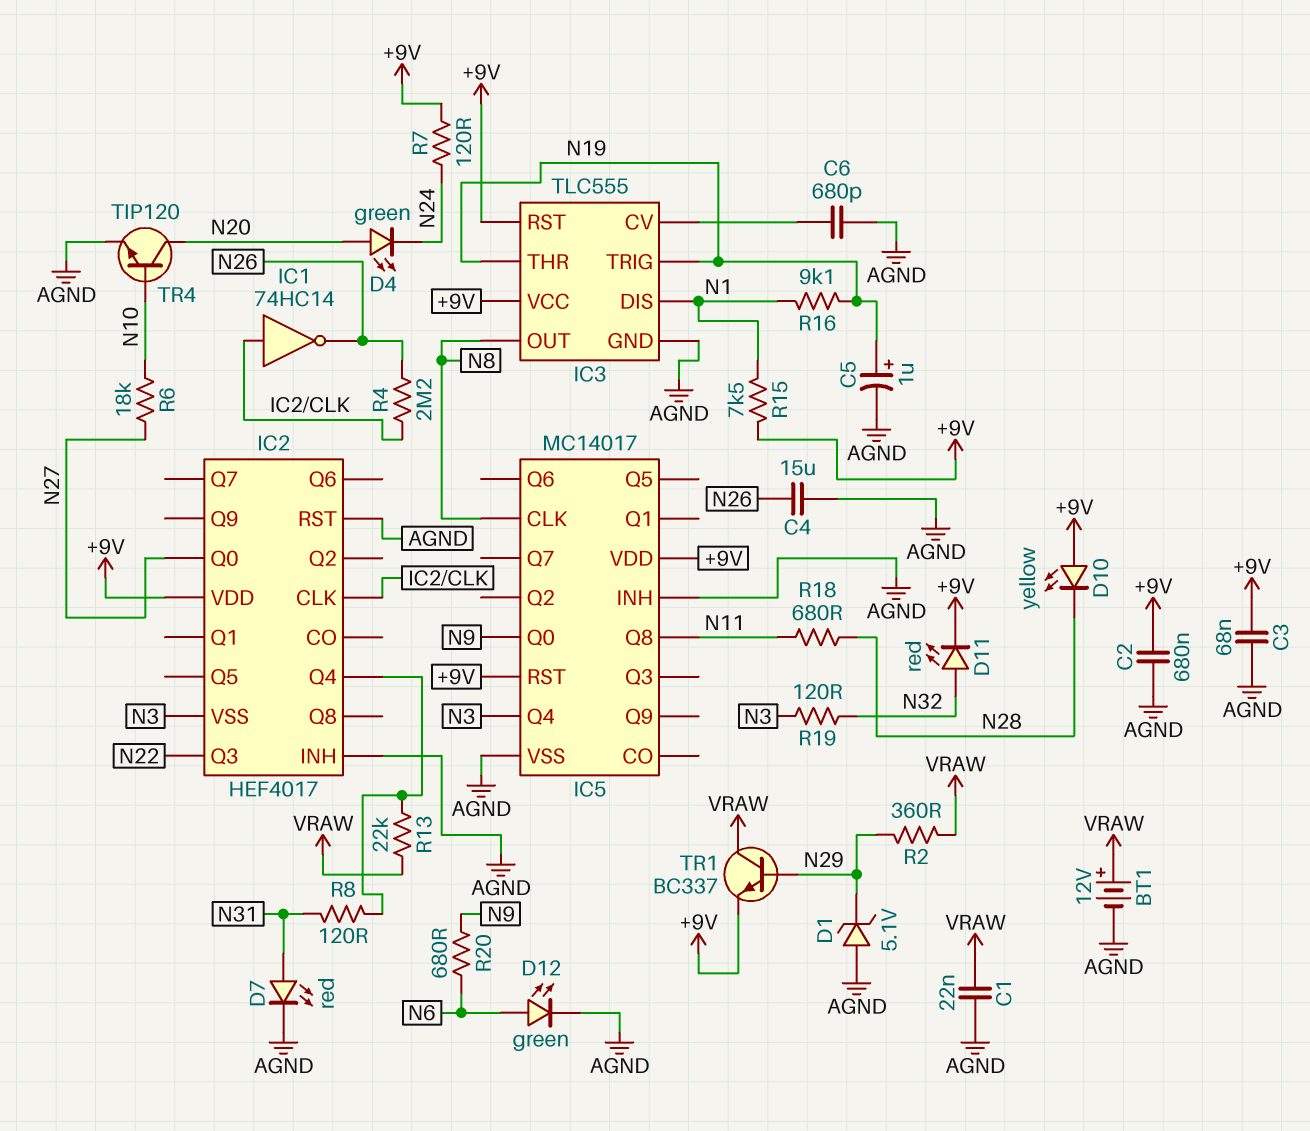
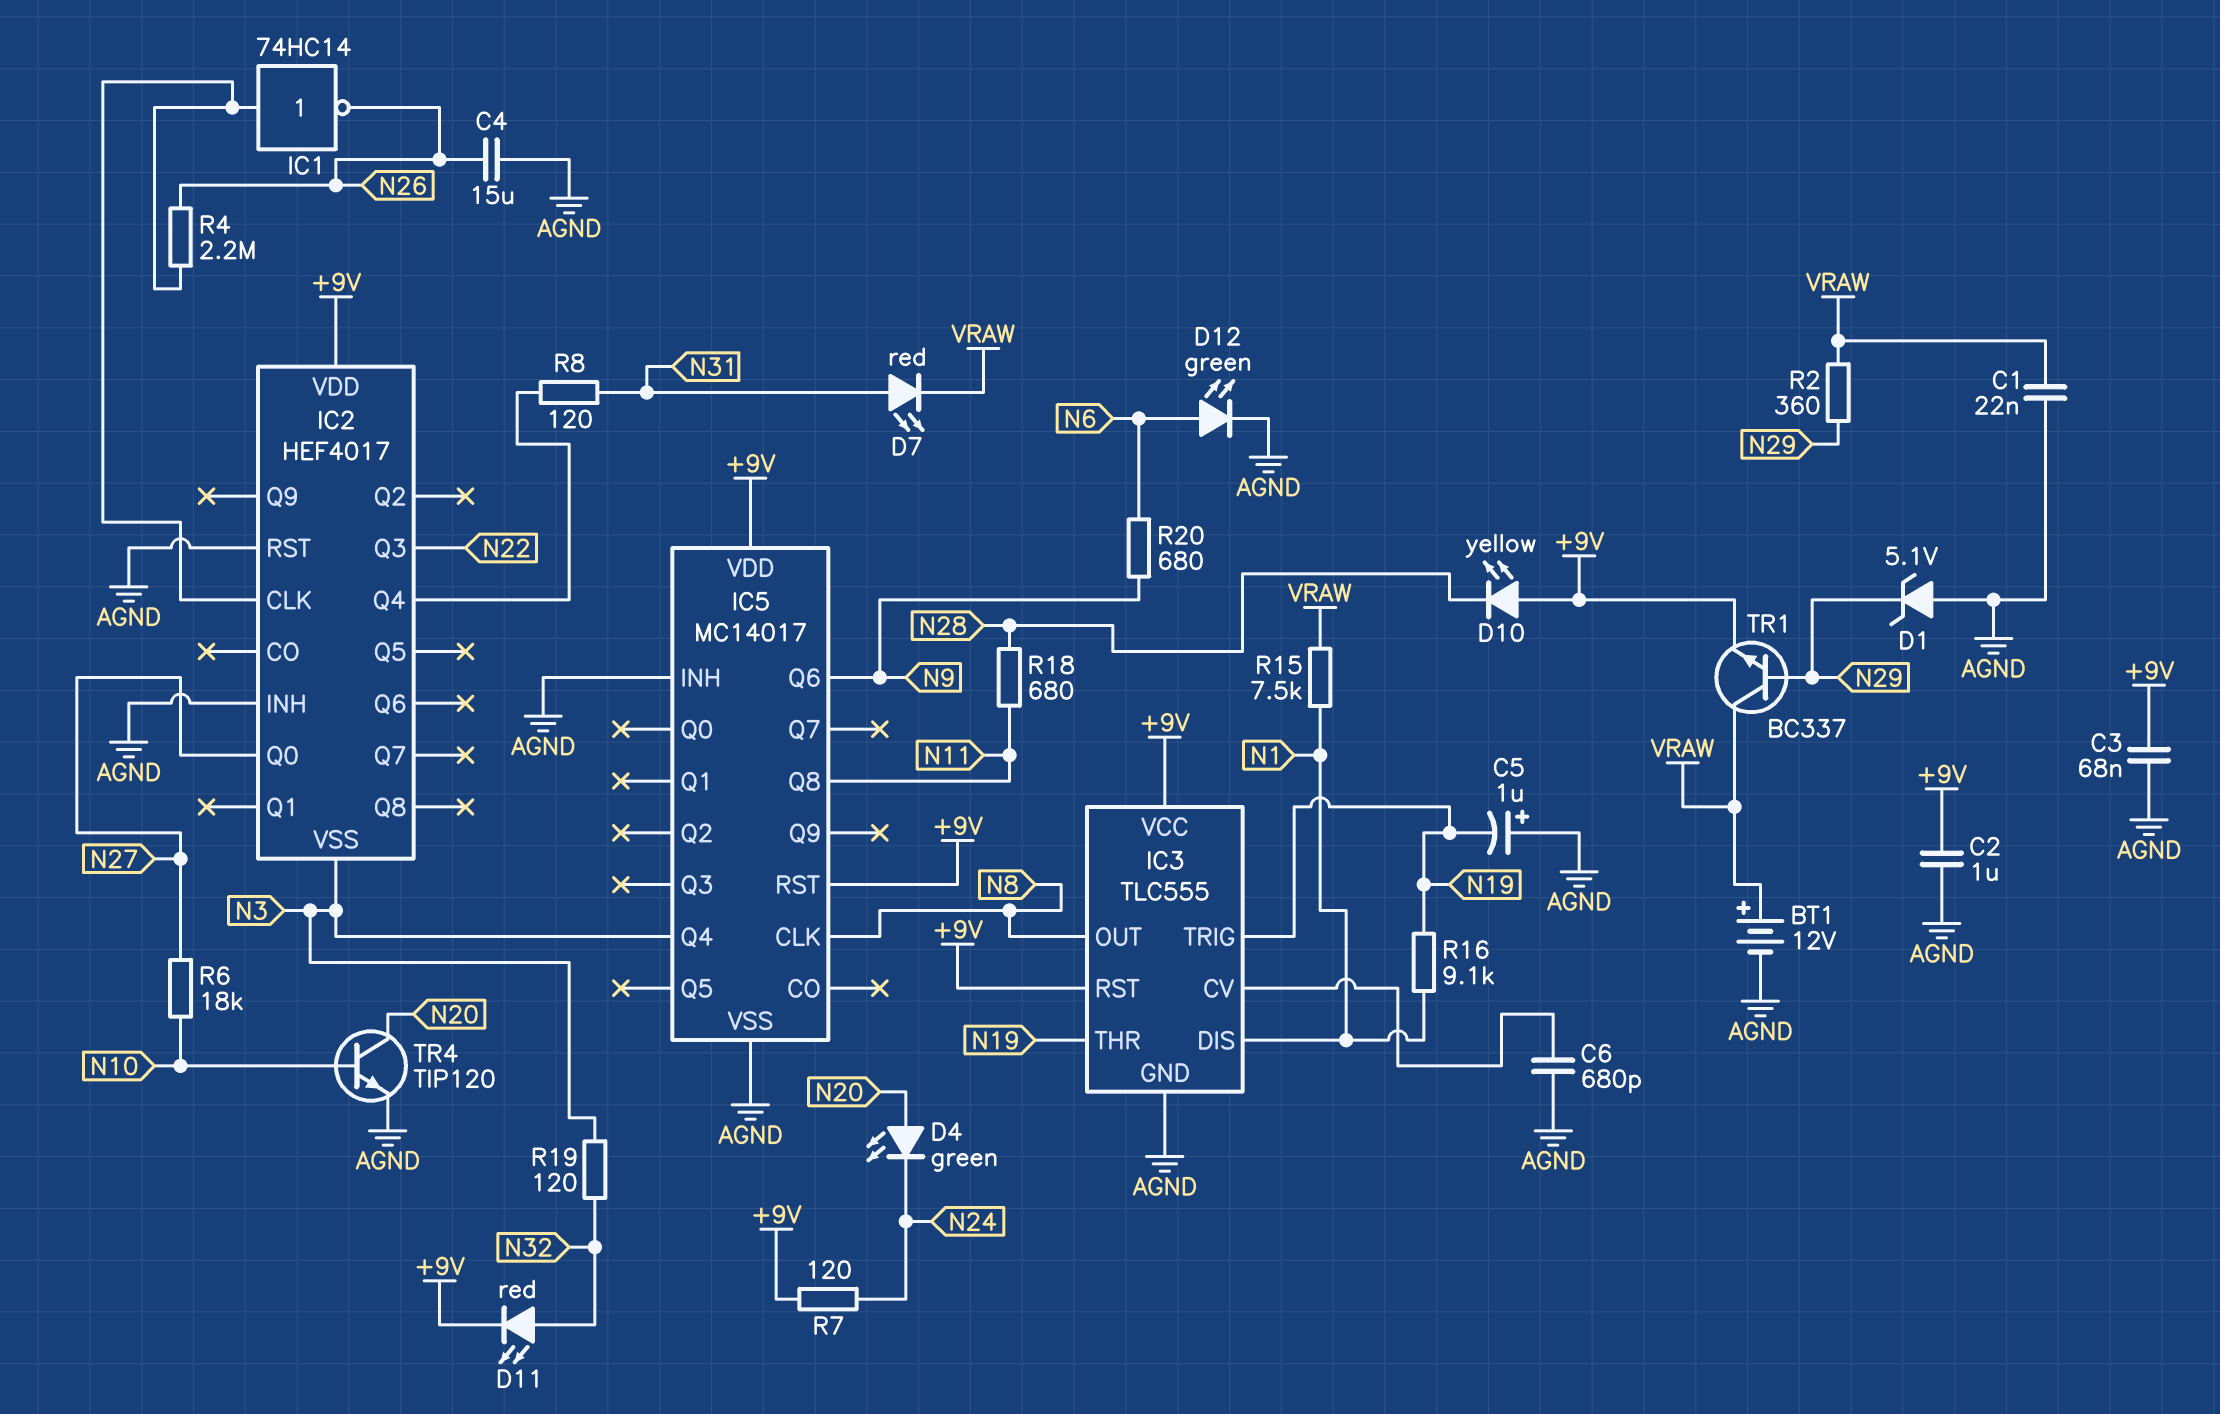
C2: 680nF (+9V, AGND) -> 1uF (+9V, AGND)
C5: 1uF (plus N19, minus AGND) -> 1uF (plus AGND, minus N19)
D7: LED red (A N31, K AGND) -> LED red (A N31, K VRAW)
IC5 pin Q0: N9 -> none
IC5 pin Q6: none -> N9
R13: 22k (IC2/Q4, VRAW) -> none
R15: 7.5k (+9V, N1) -> 7.5k (N1, VRAW)

